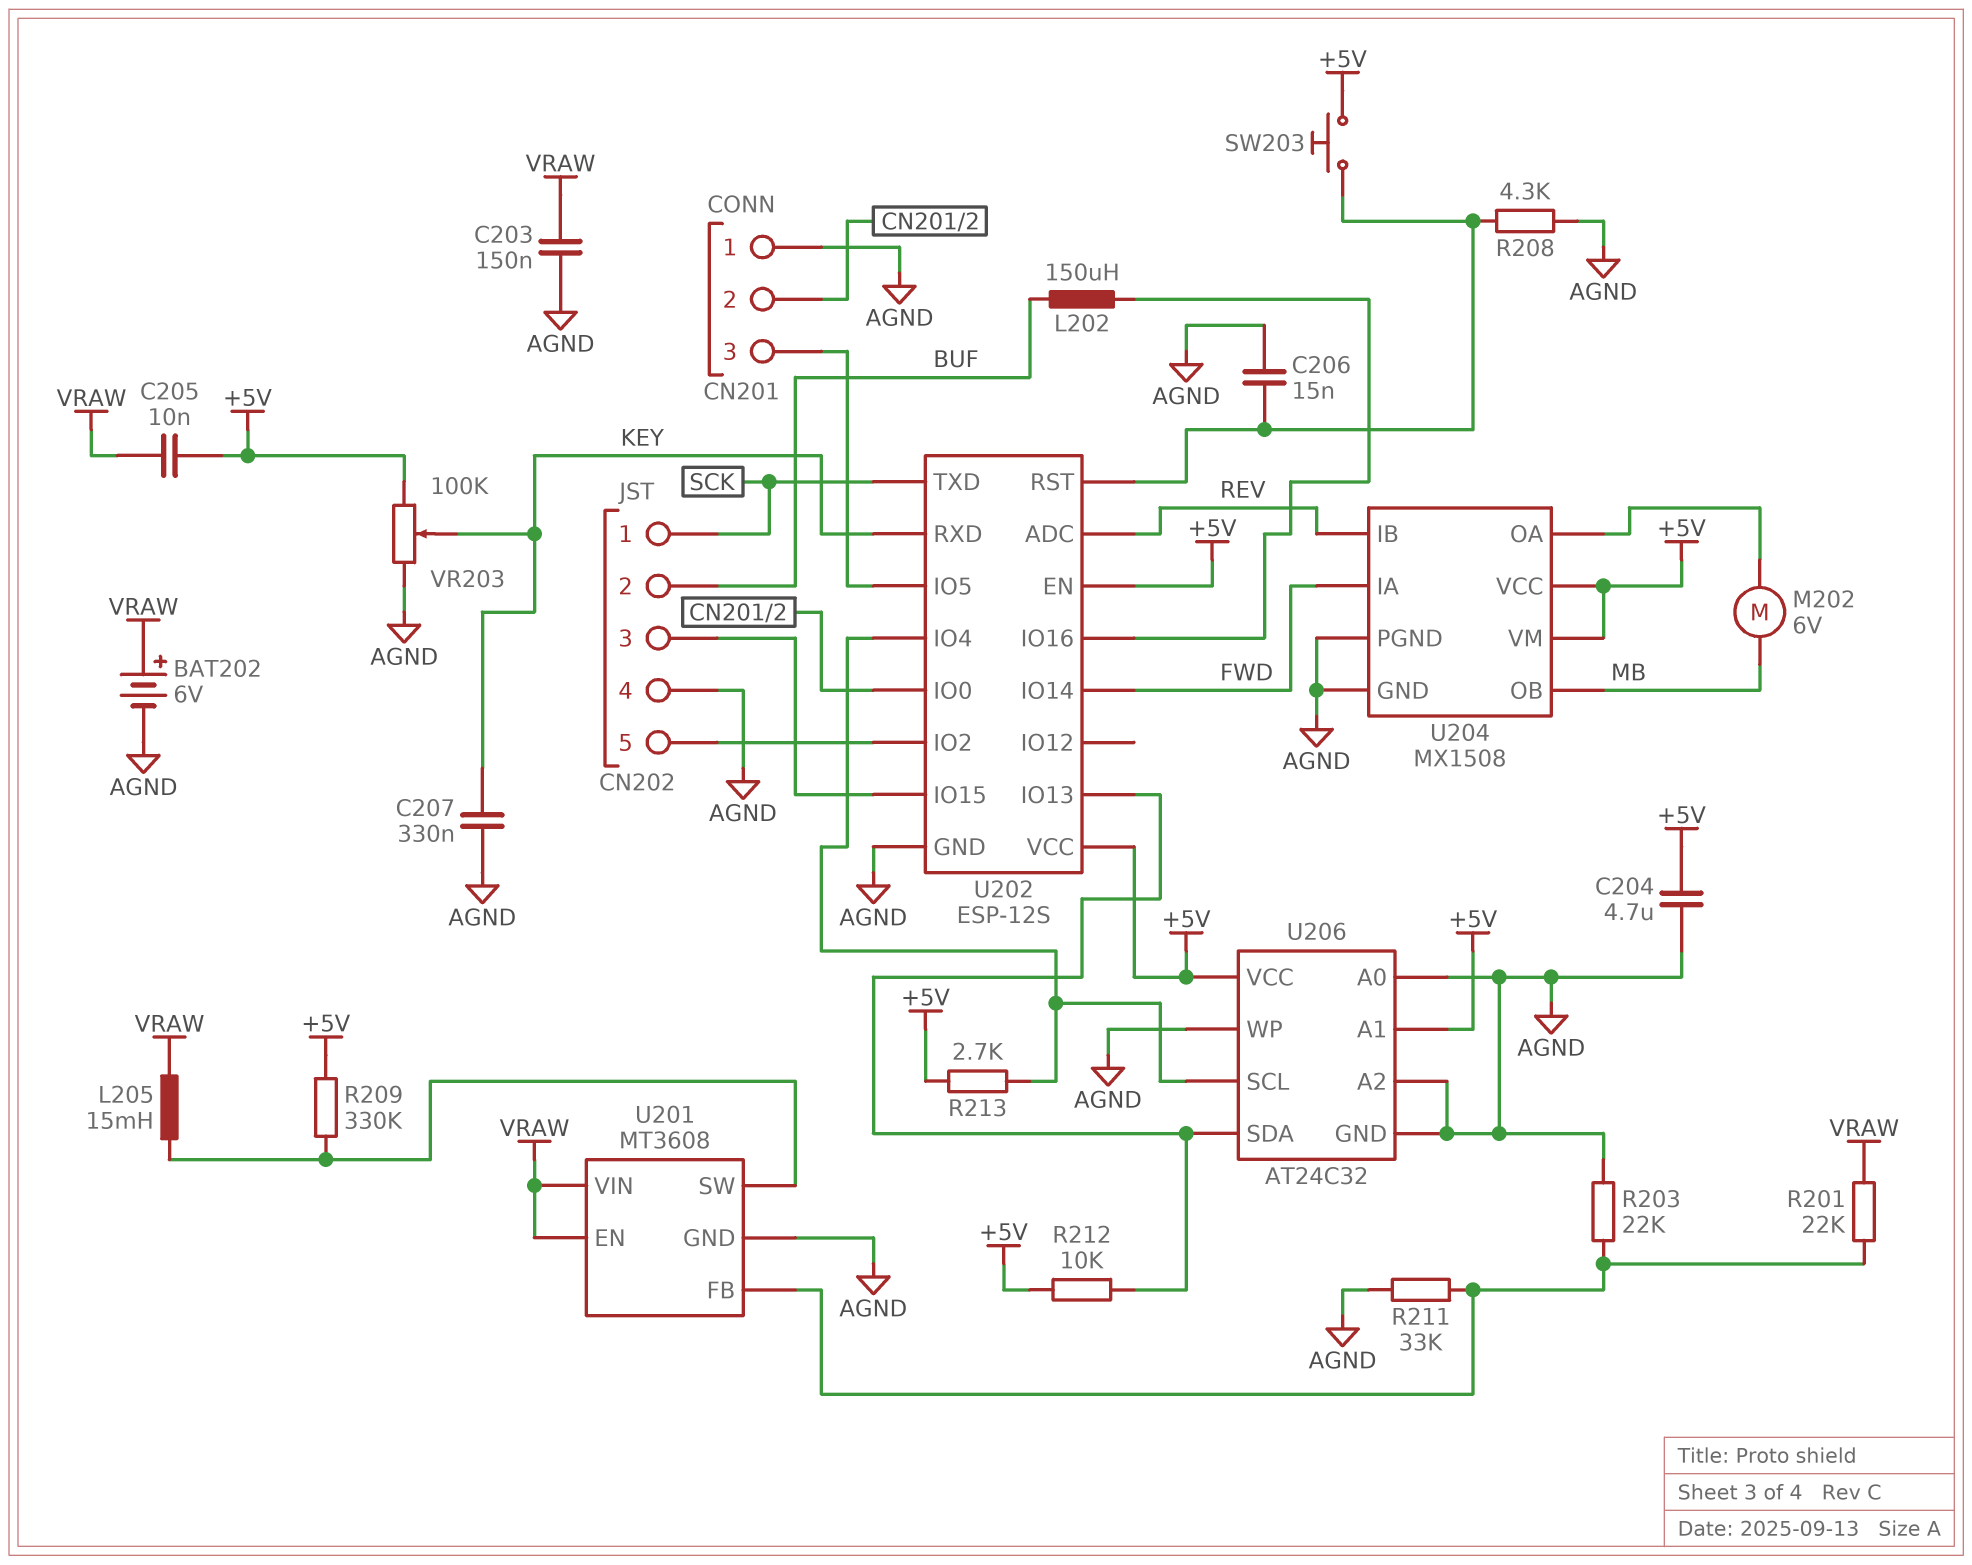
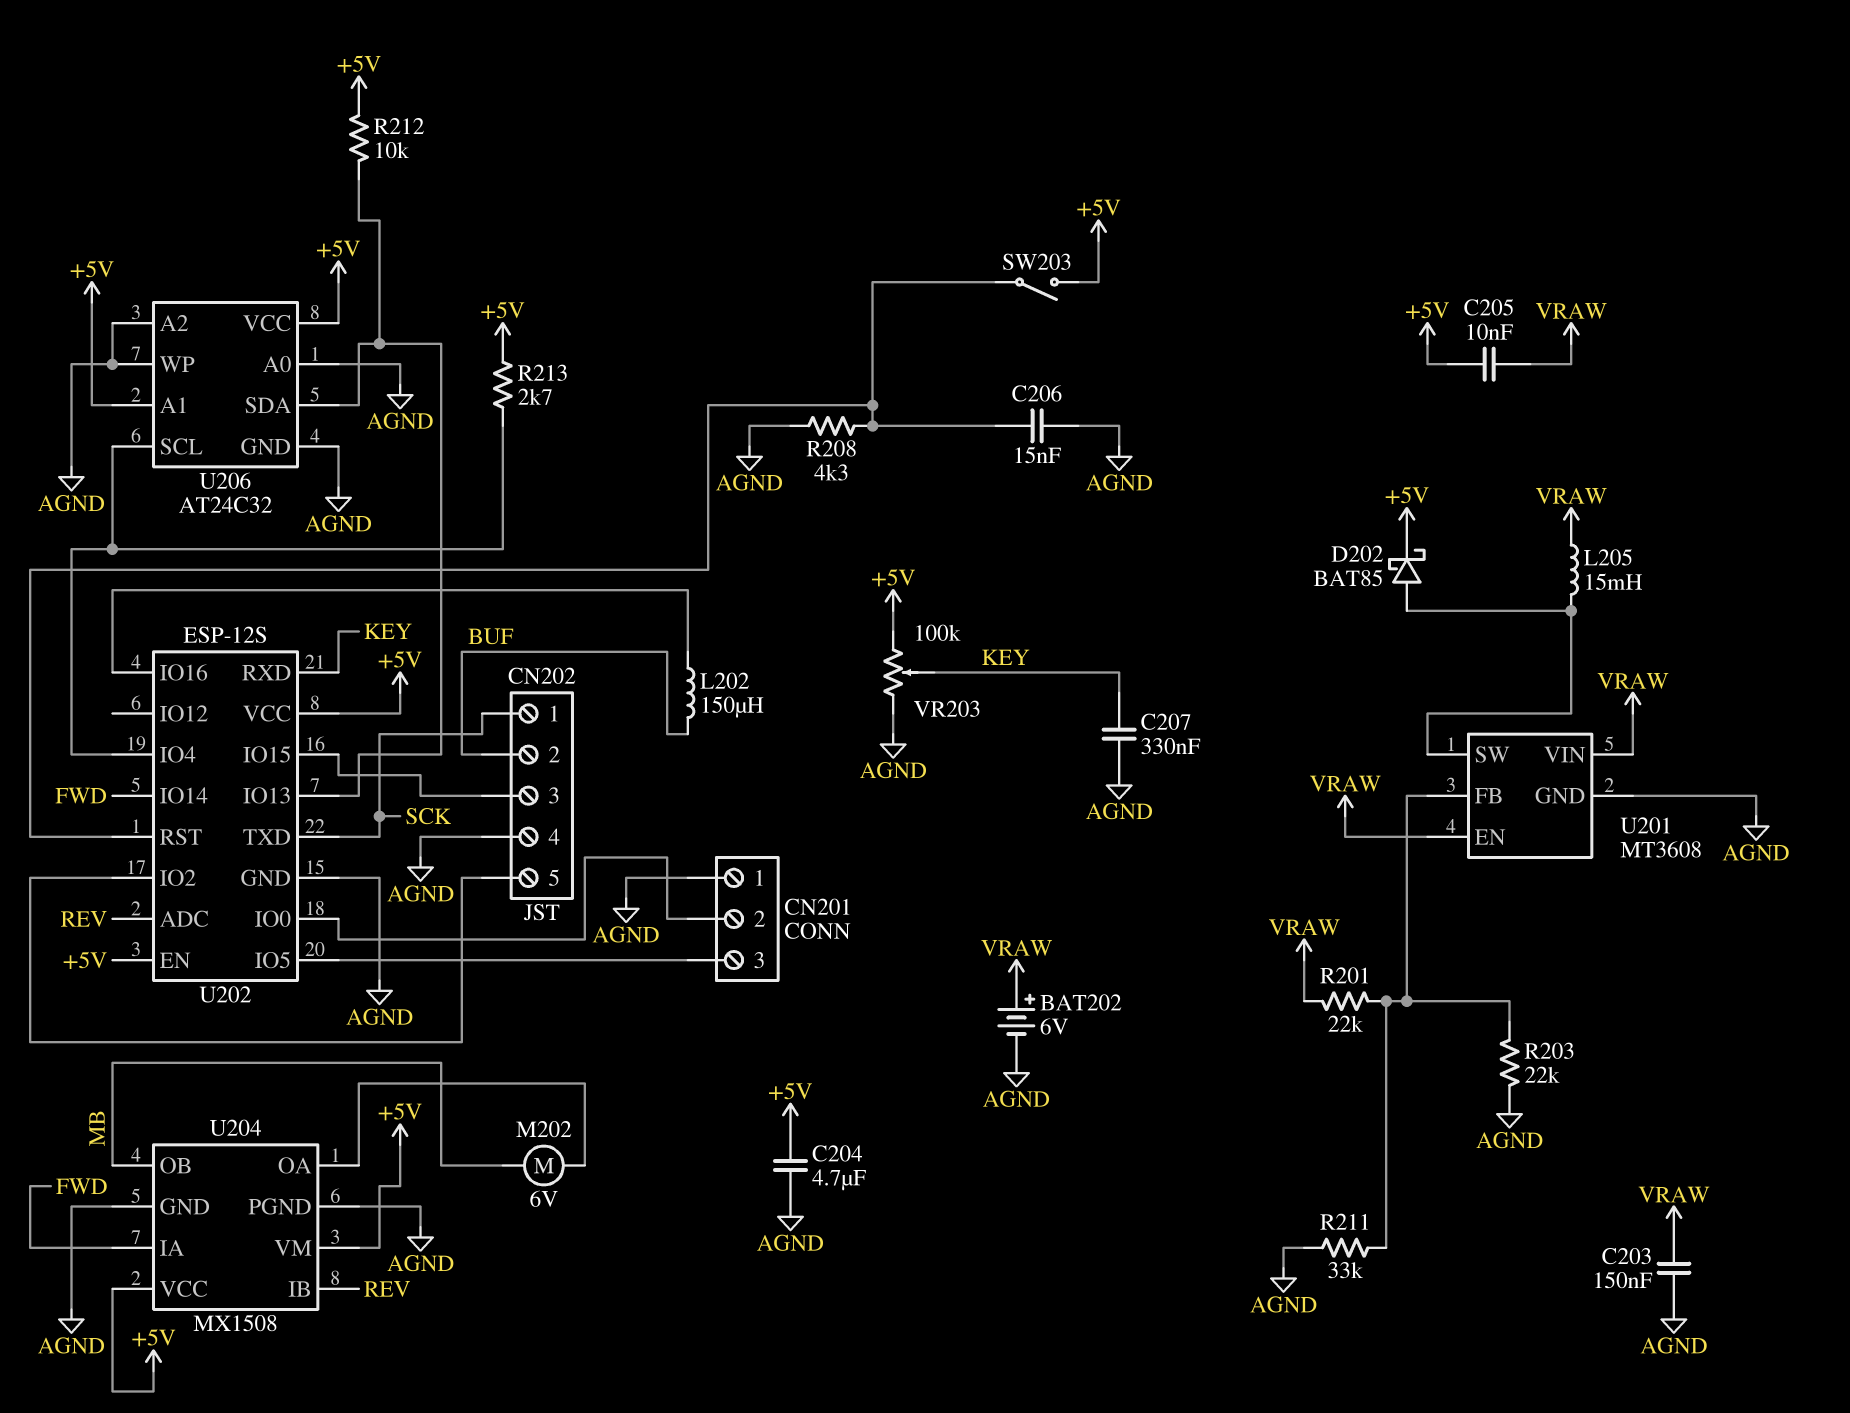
D202: none -> schottky BAT85 (A U201/SW, K +5V)
R209: 330k (+5V, U201/SW) -> none
SW203: button (+5V, U202/RST) -> switch (+5V, U202/RST)

